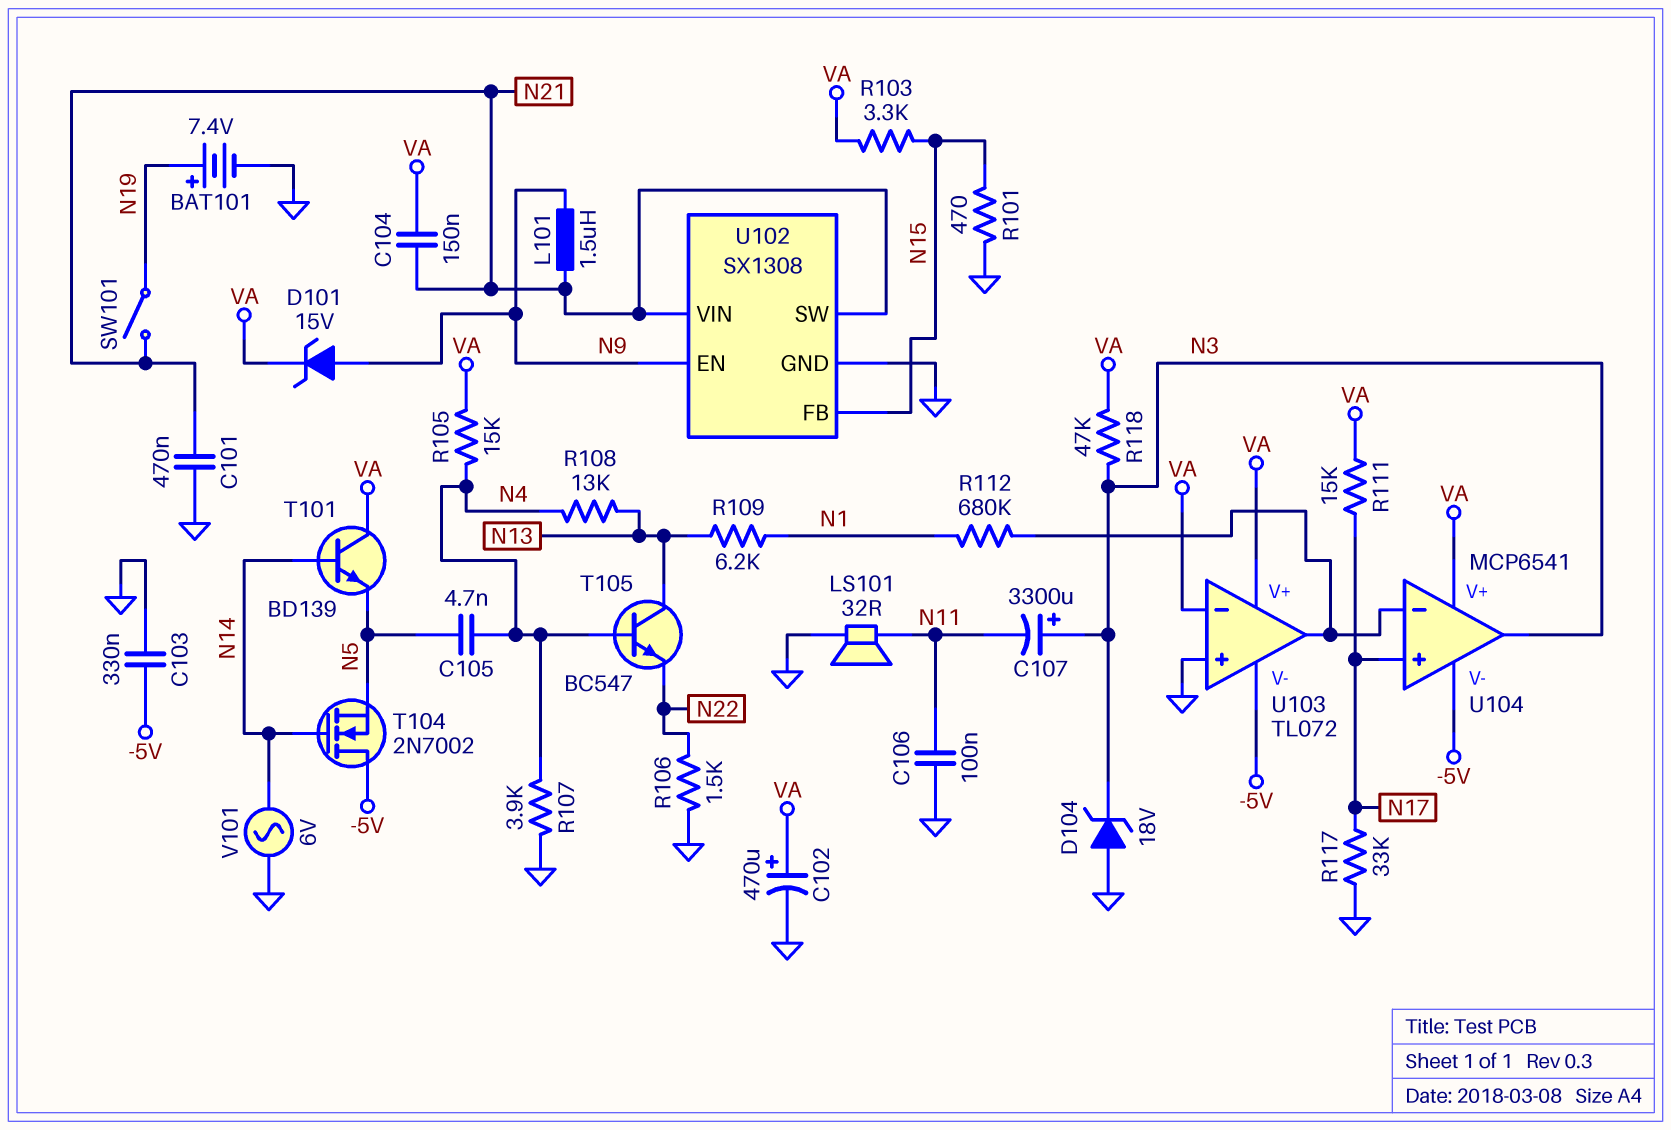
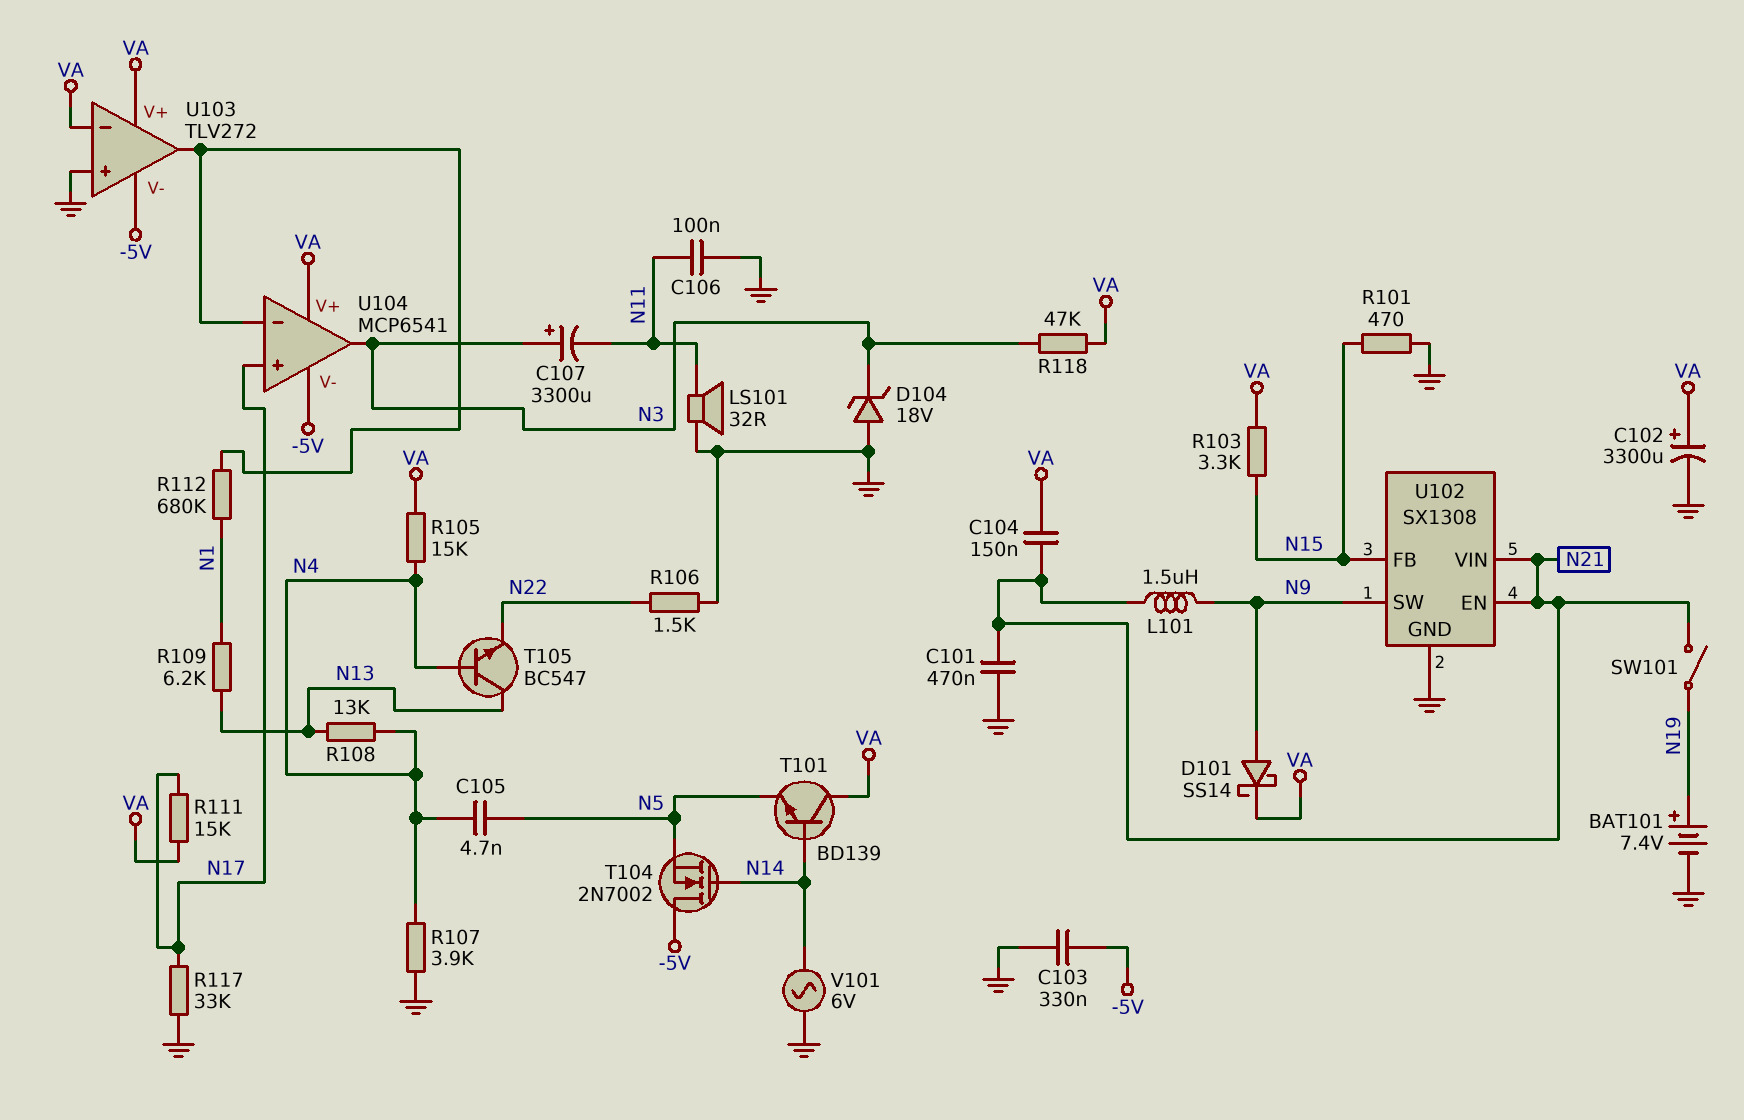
C102: 470uF (plus VA, minus GND) -> 3300uF (plus VA, minus GND)
D101: zener 15V (A N9, K VA) -> schottky SS14 (A N9, K VA)
U102 pin EN: N9 -> N21
U102 pin SW: N21 -> N9
U103: TL072 -> TLV272

